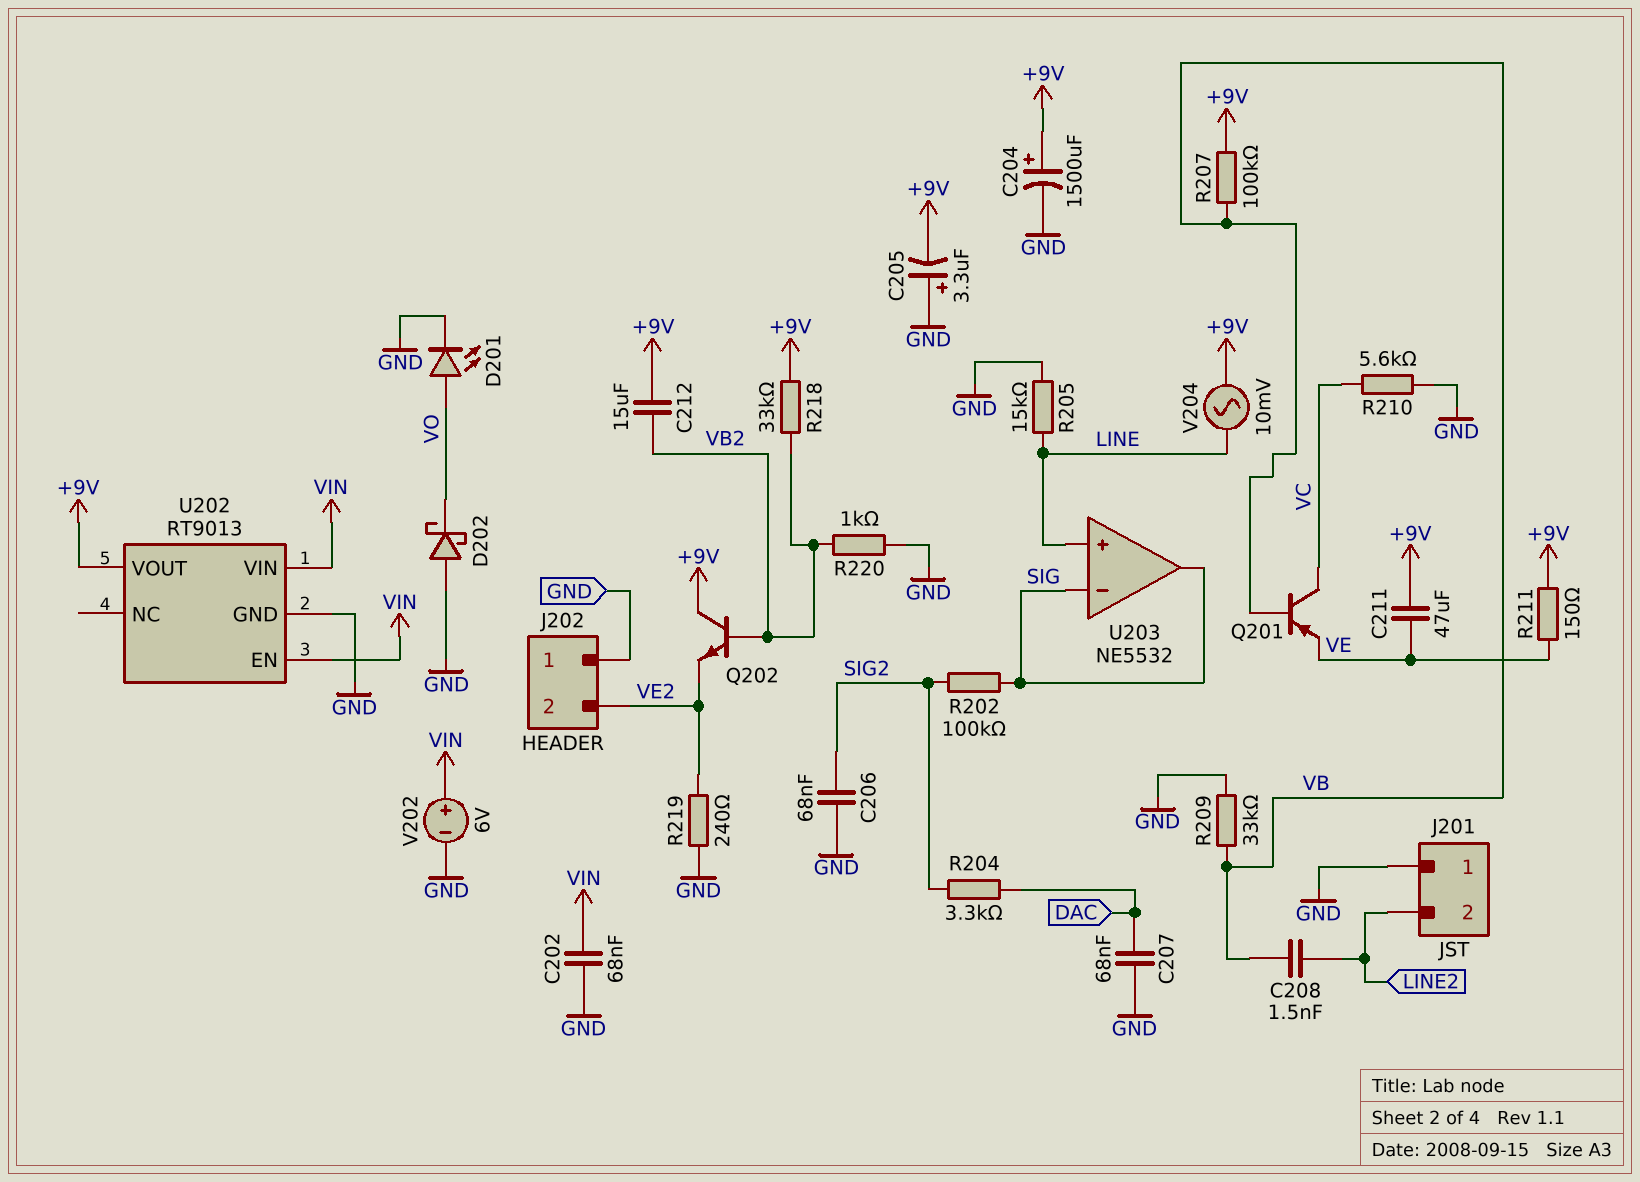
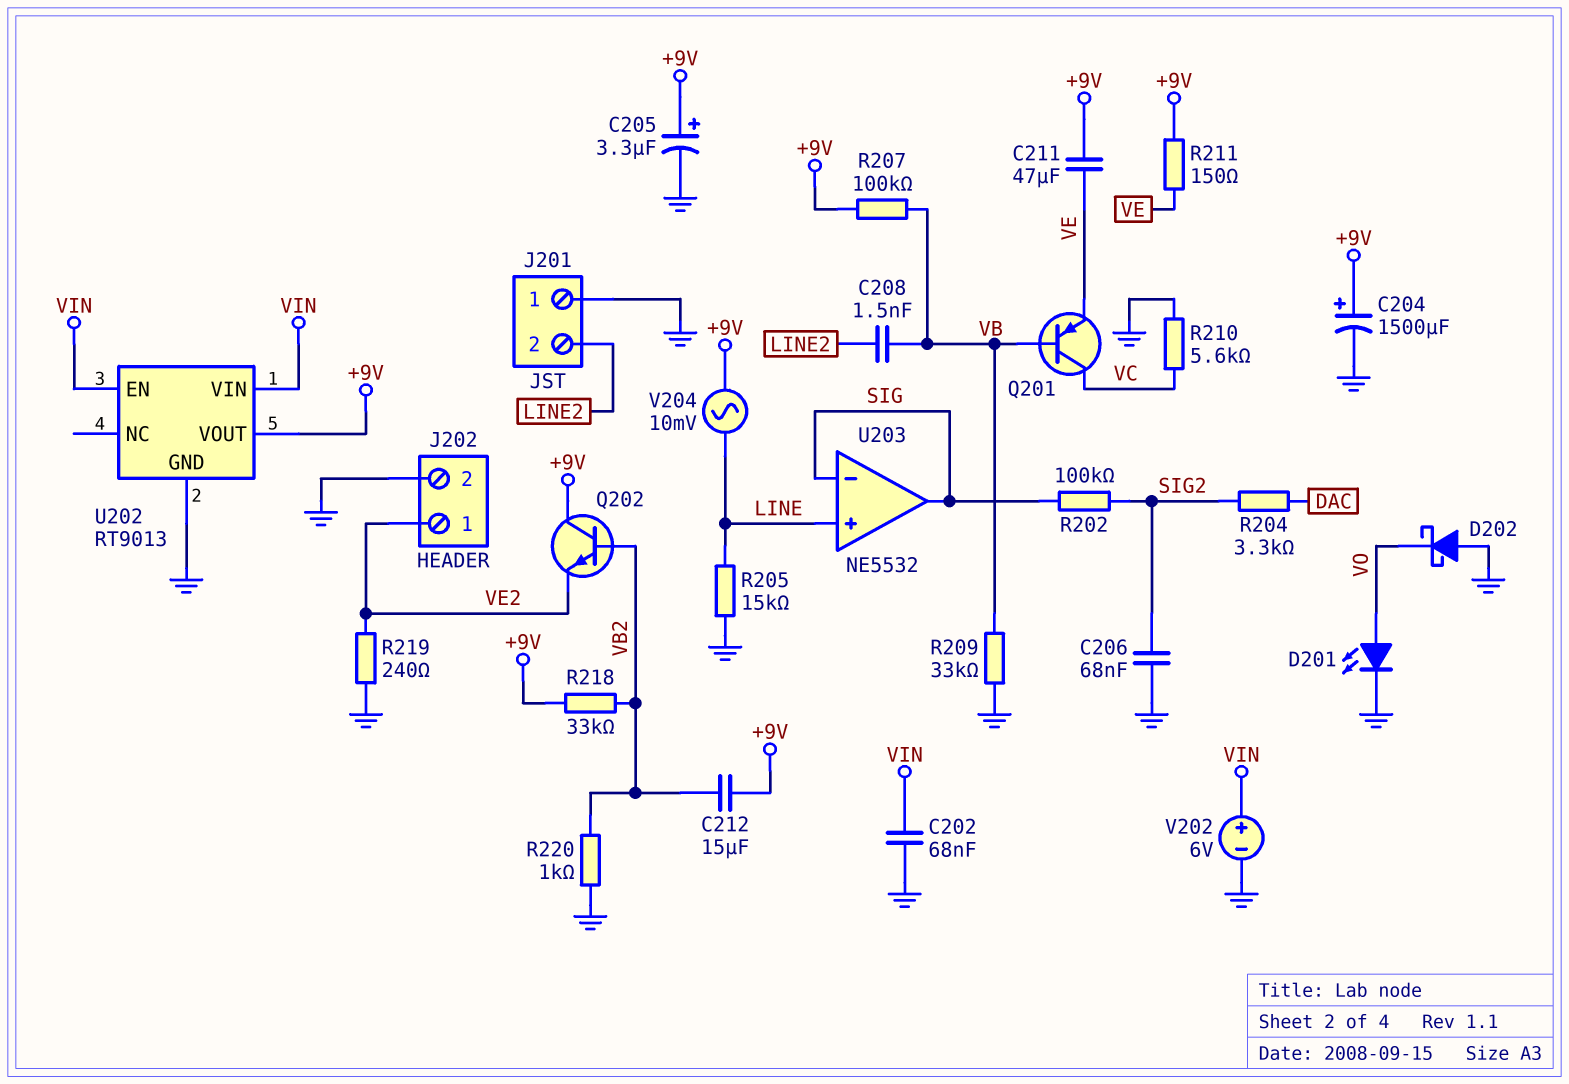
C205: 3.3uF (plus GND, minus +9V) -> 3.3uF (plus +9V, minus GND)
C207: 68nF (DAC, GND) -> none
J202 pin 1: GND -> VE2
J202 pin 2: VE2 -> GND

